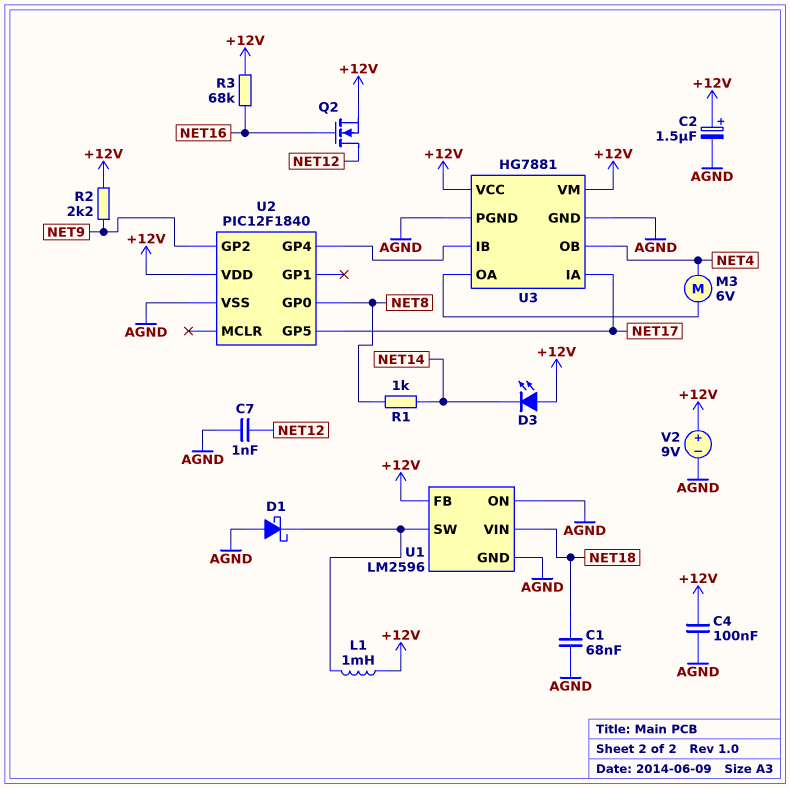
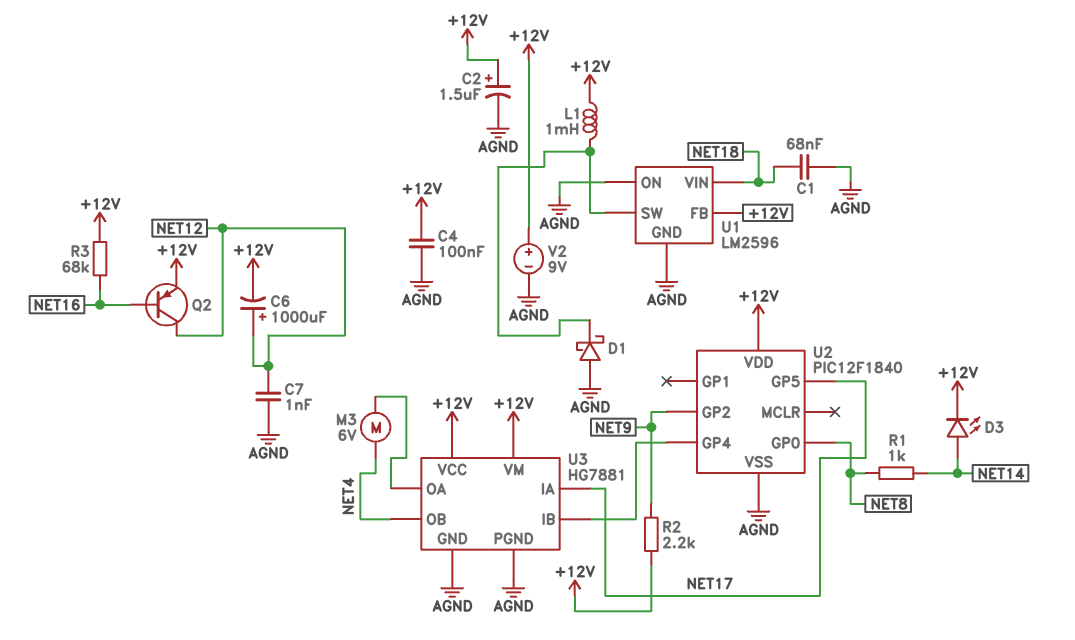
C6: none -> 1000uF (plus NET12, minus +12V)
D3: LED (A +12V, K NET14) -> LED (A NET14, K +12V)
Q2: NMOS (G NET16, D NET12, S +12V) -> PNP (B NET16, C NET12, E +12V)

